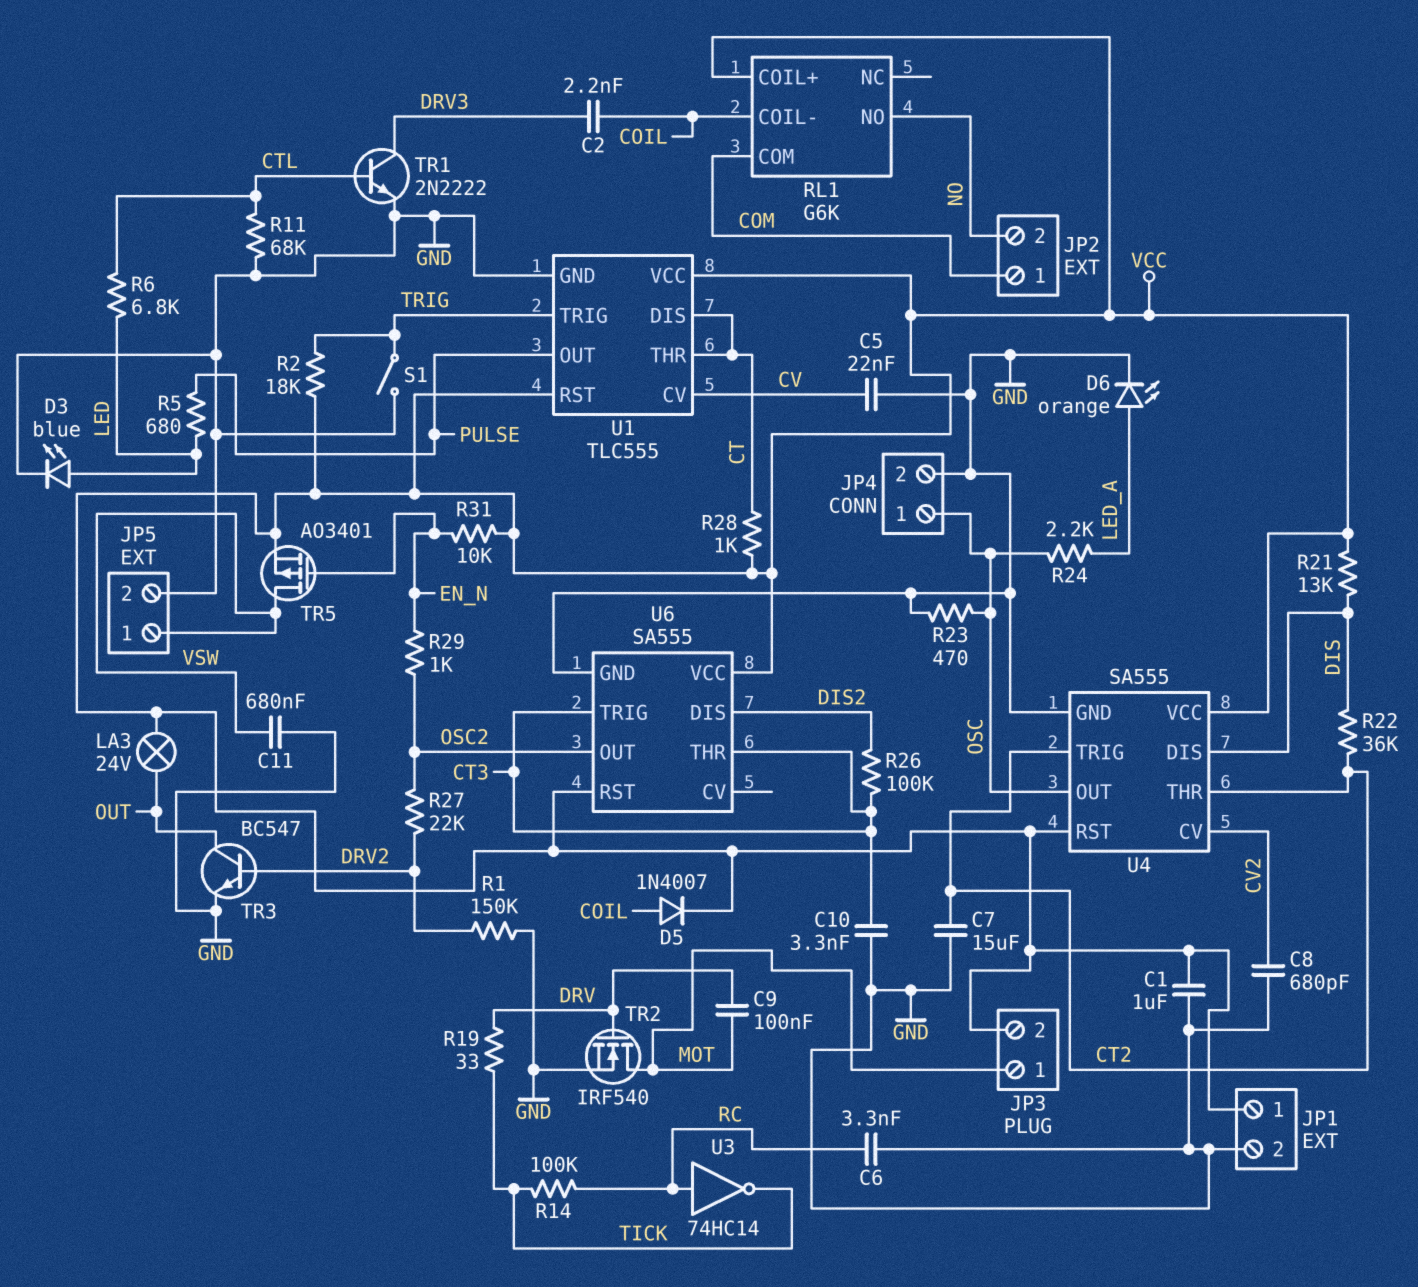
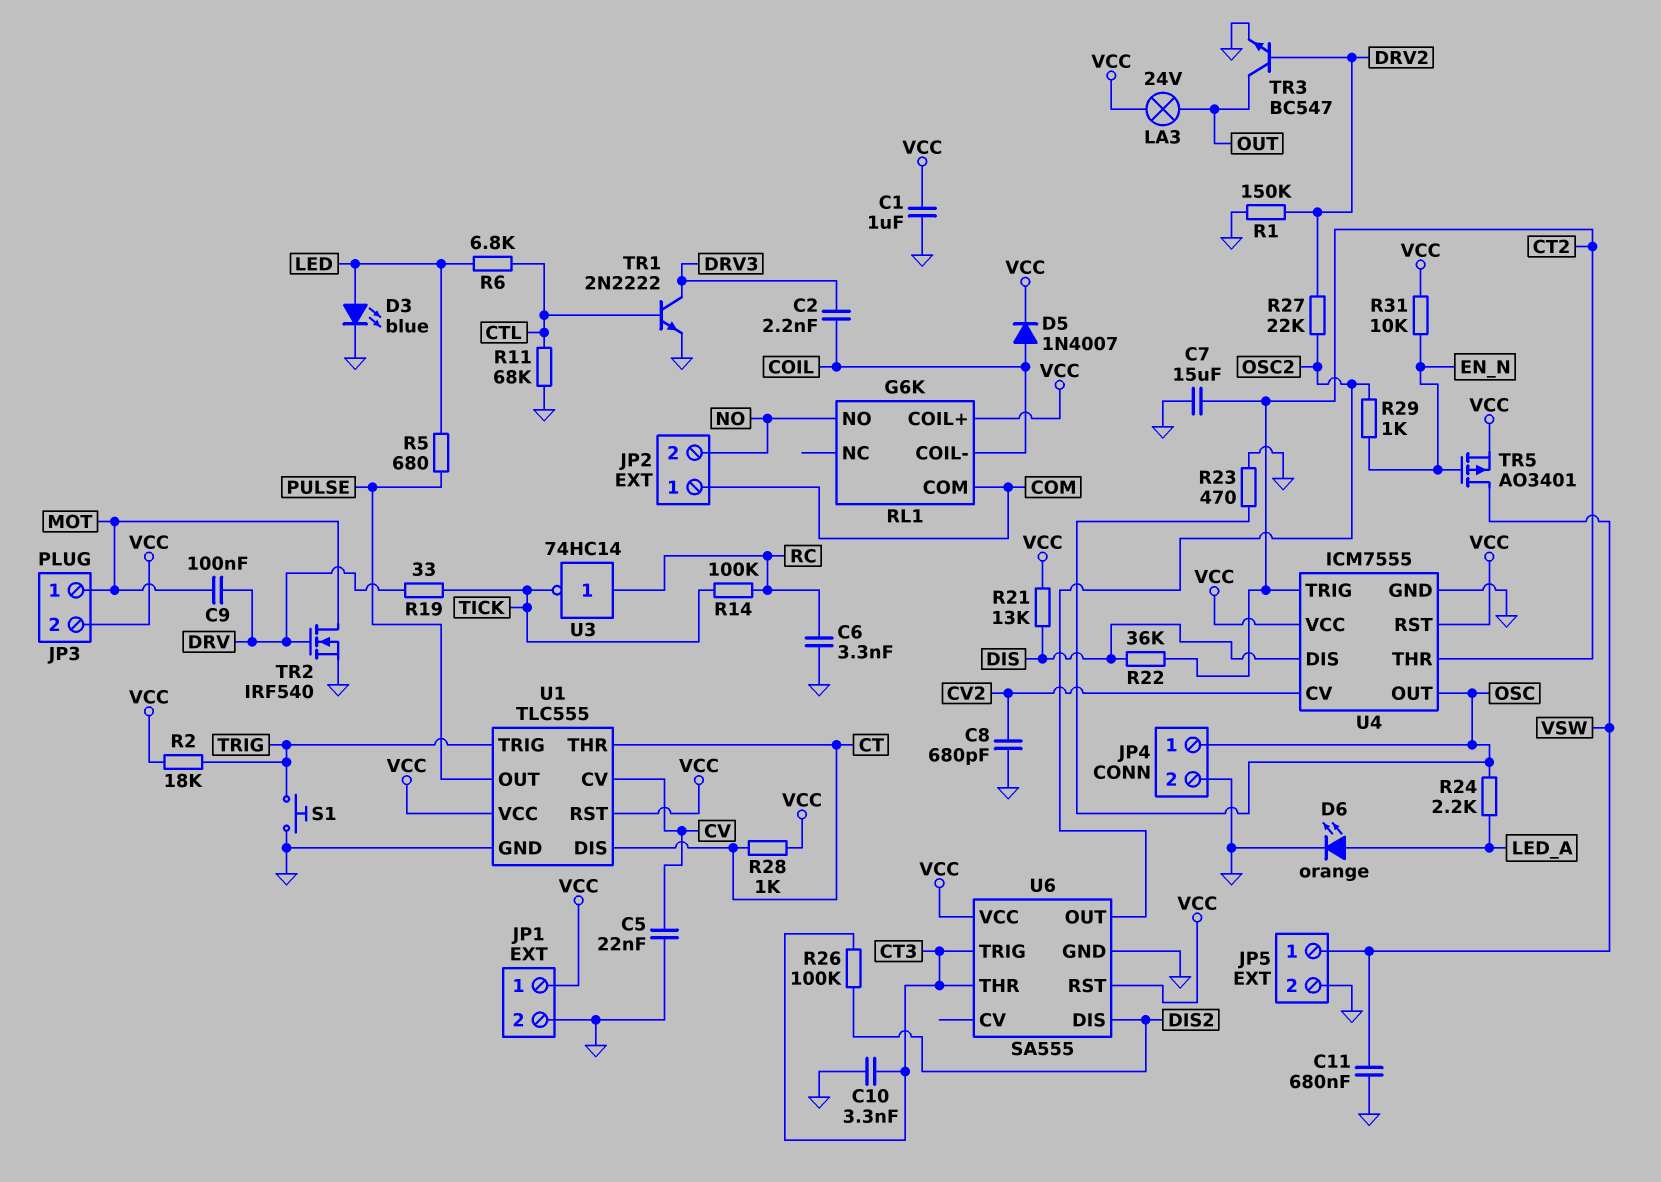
S1: switch (GND, TRIG) -> button (GND, TRIG)
U4: SA555 -> ICM7555

